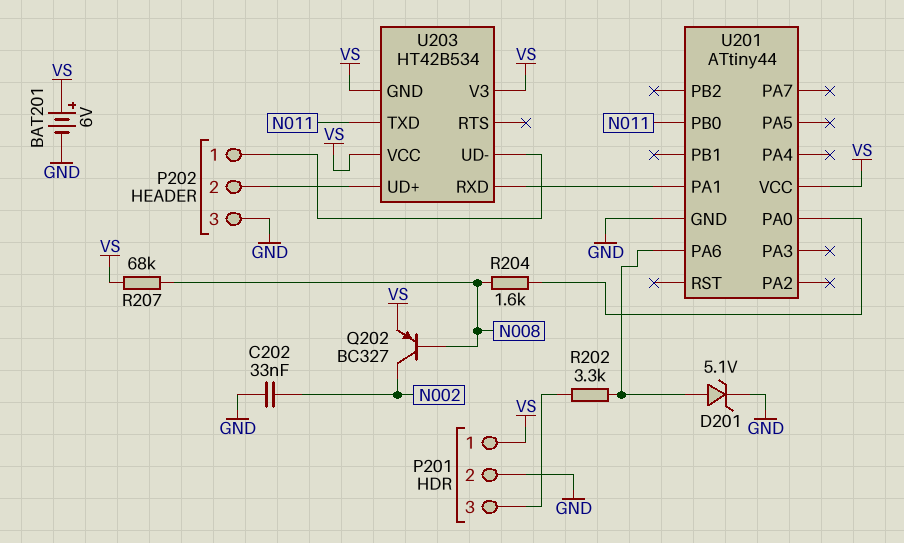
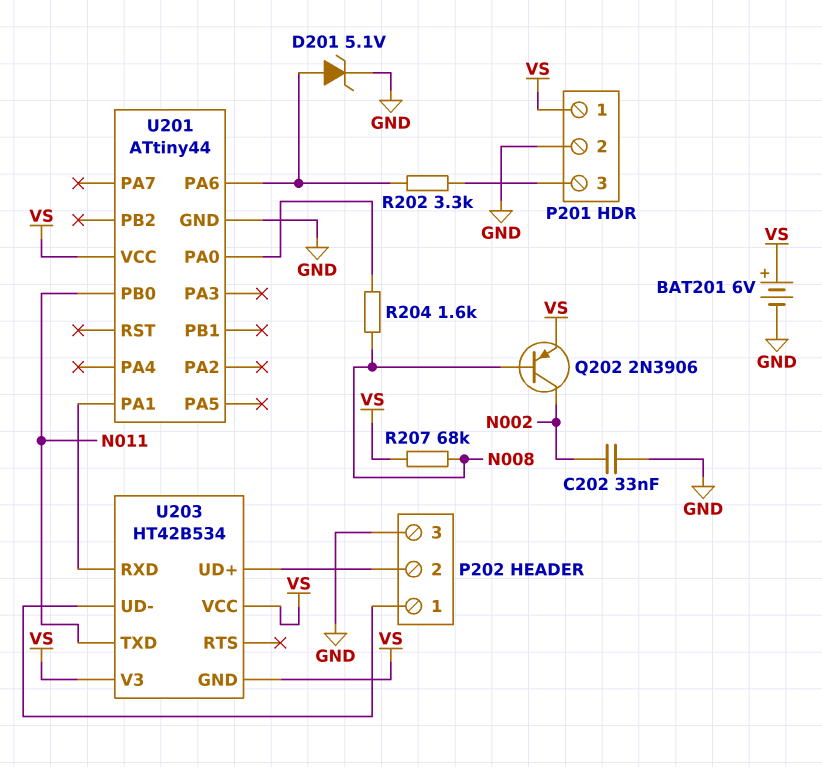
Q202: PNP BC327 (B N008, C N002, E VS) -> PNP 2N3906 (B N008, C N002, E VS)

